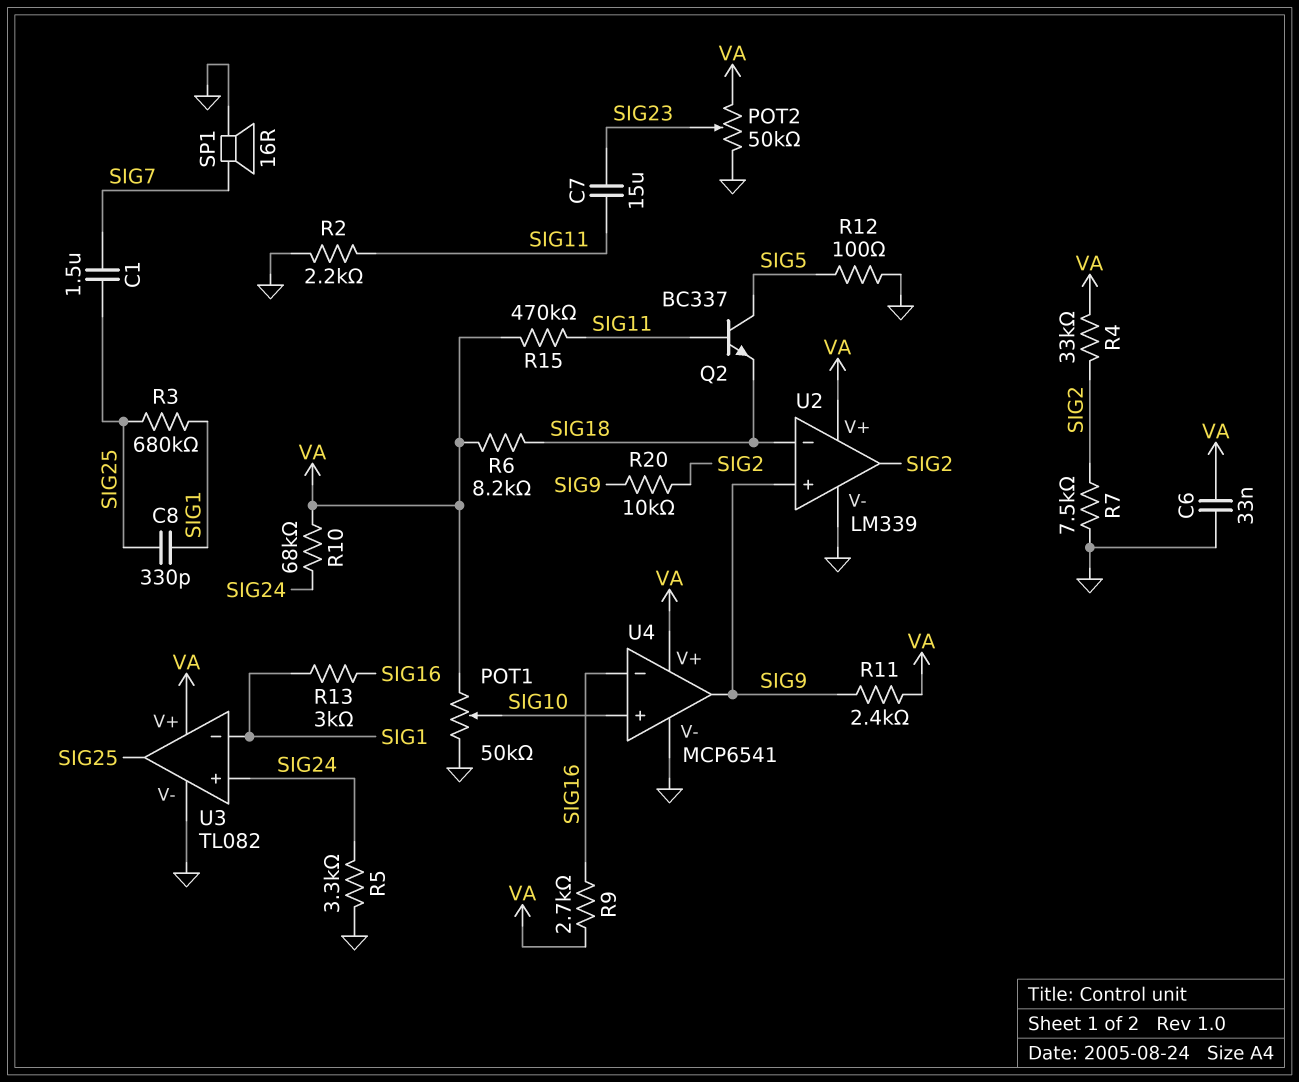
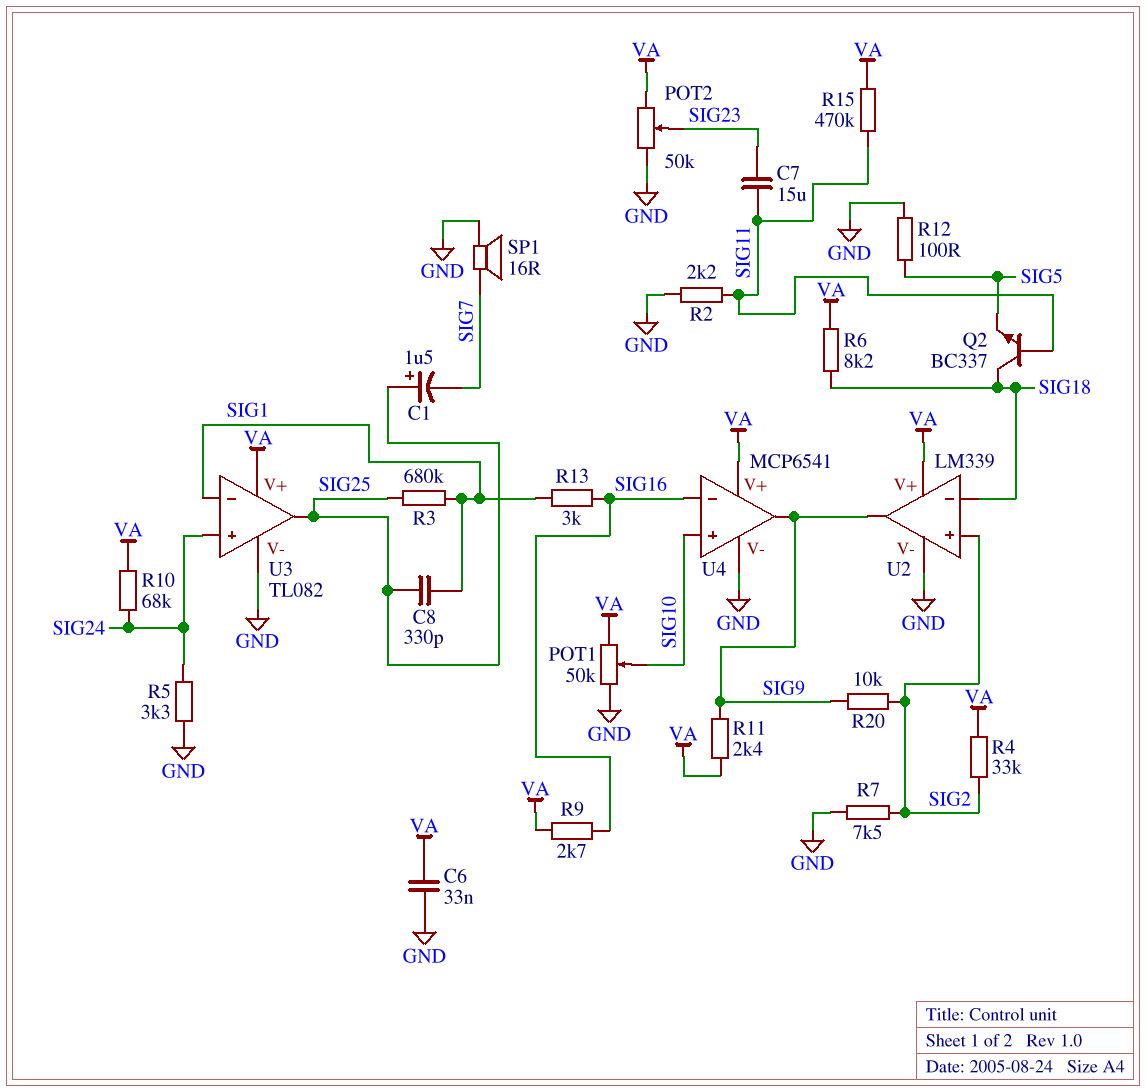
C1: 1.5uF (SIG7, SIG25) -> 1.5uF (plus SIG25, minus SIG7)
Q2: NPN BC337 (B SIG11, C SIG5, E SIG18) -> NPN BC337 (B SIG11, C SIG18, E SIG5)
U2 pin in+: SIG9 -> SIG2
U2 pin out: SIG2 -> SIG9

